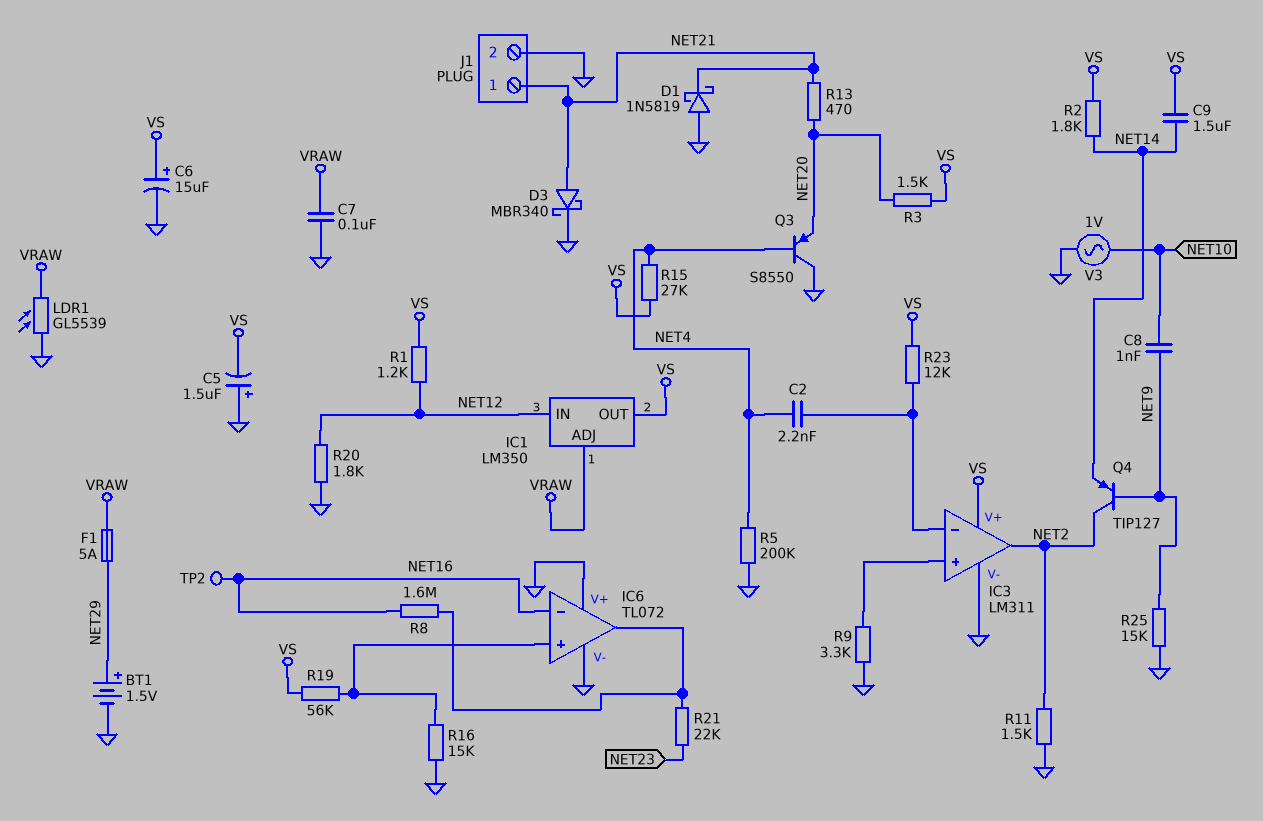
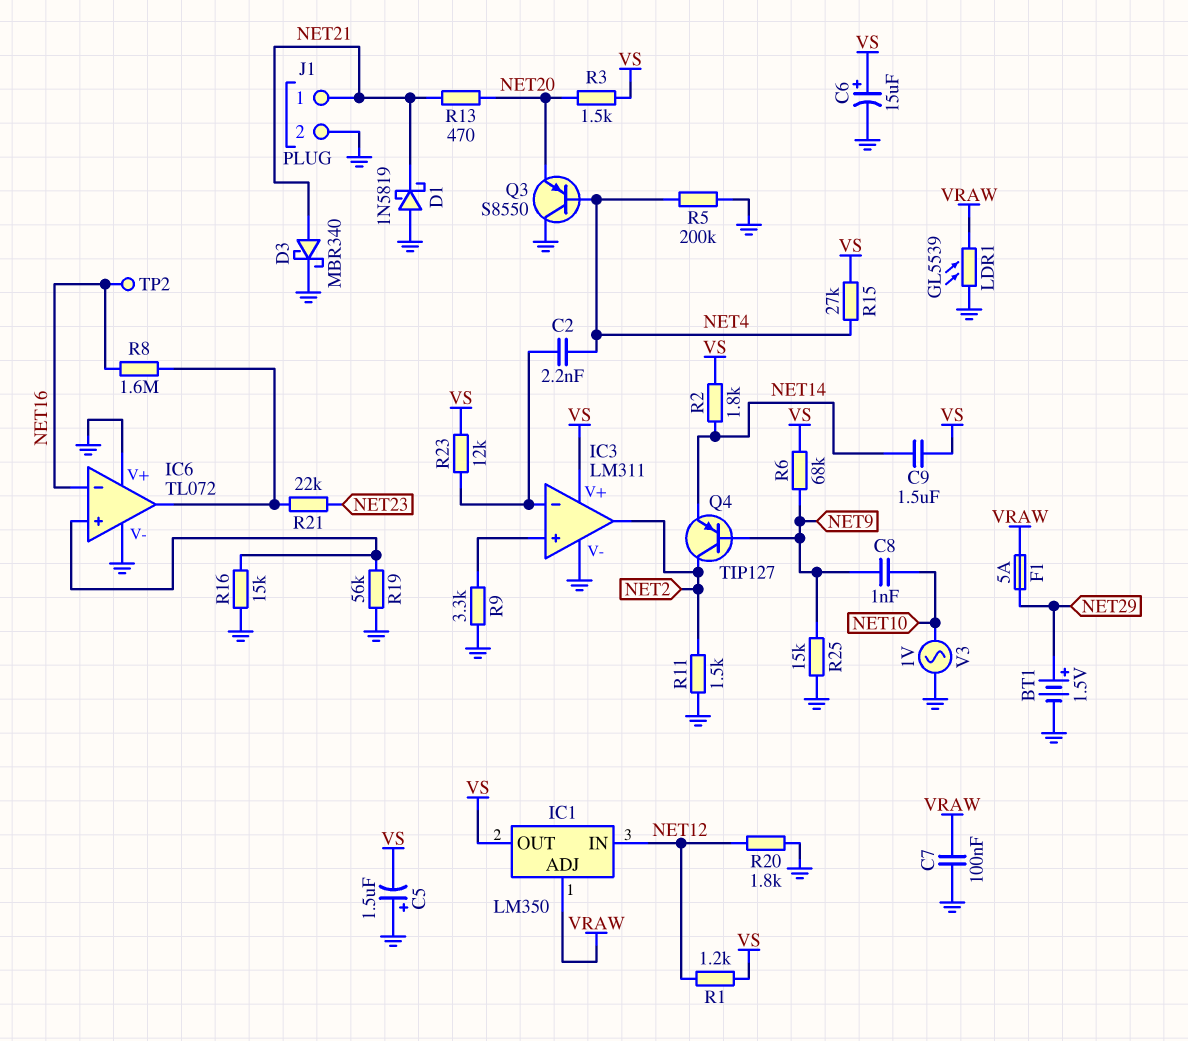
R6: none -> 68k (NET9, VS)
R19: 56k (IC6/in+, VS) -> 56k (GND, IC6/in+)

